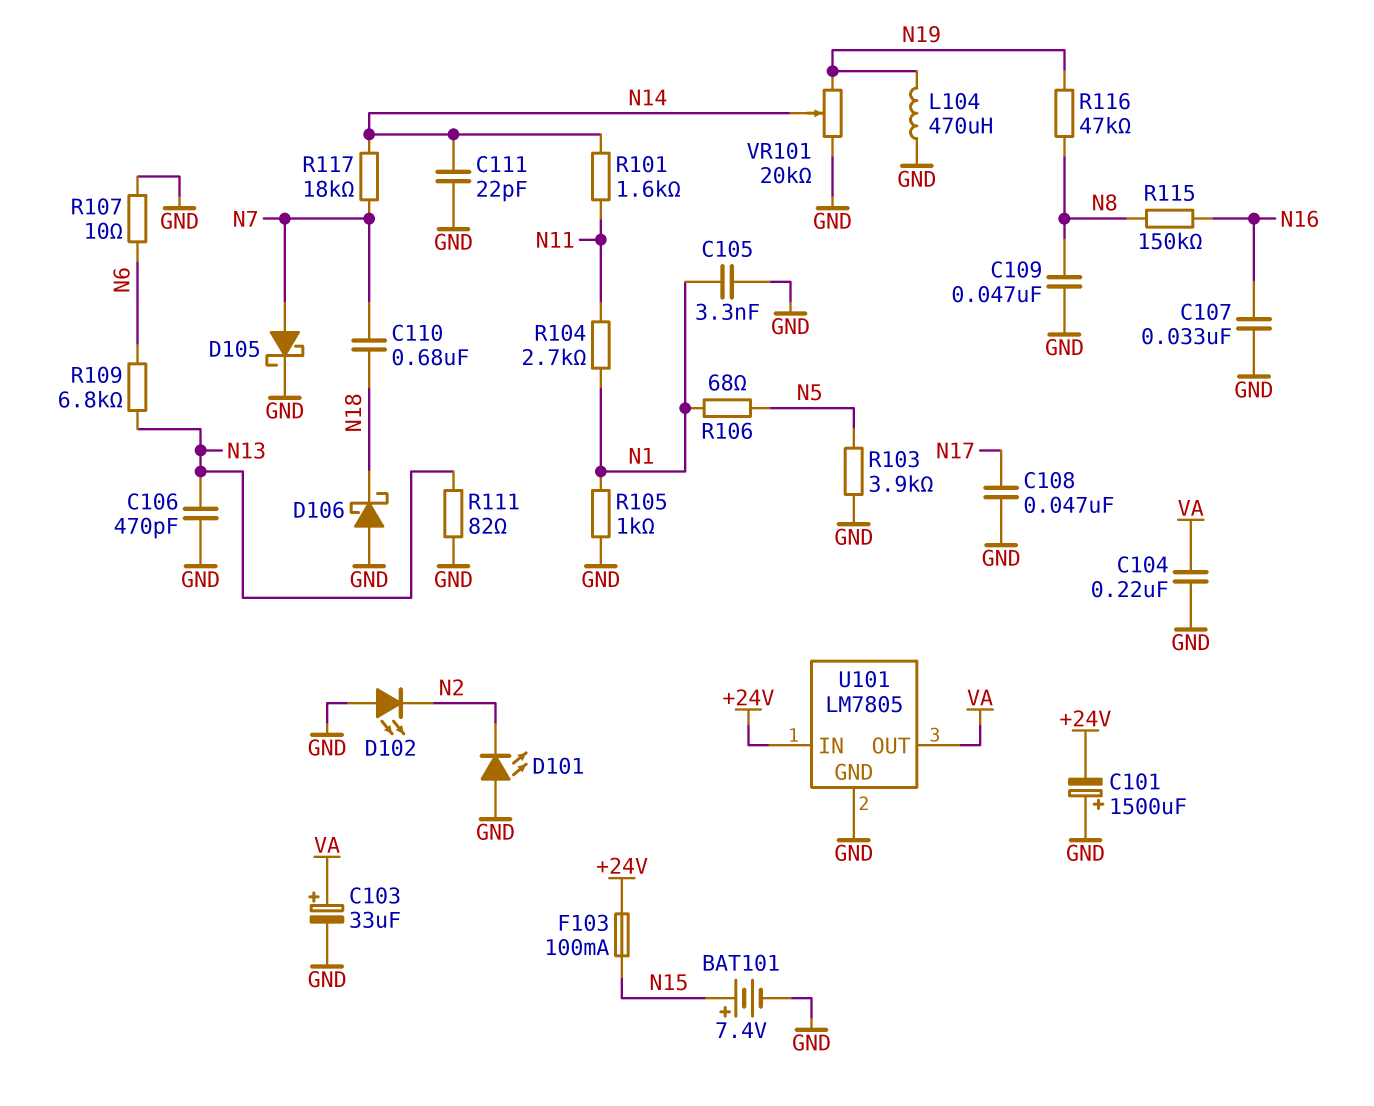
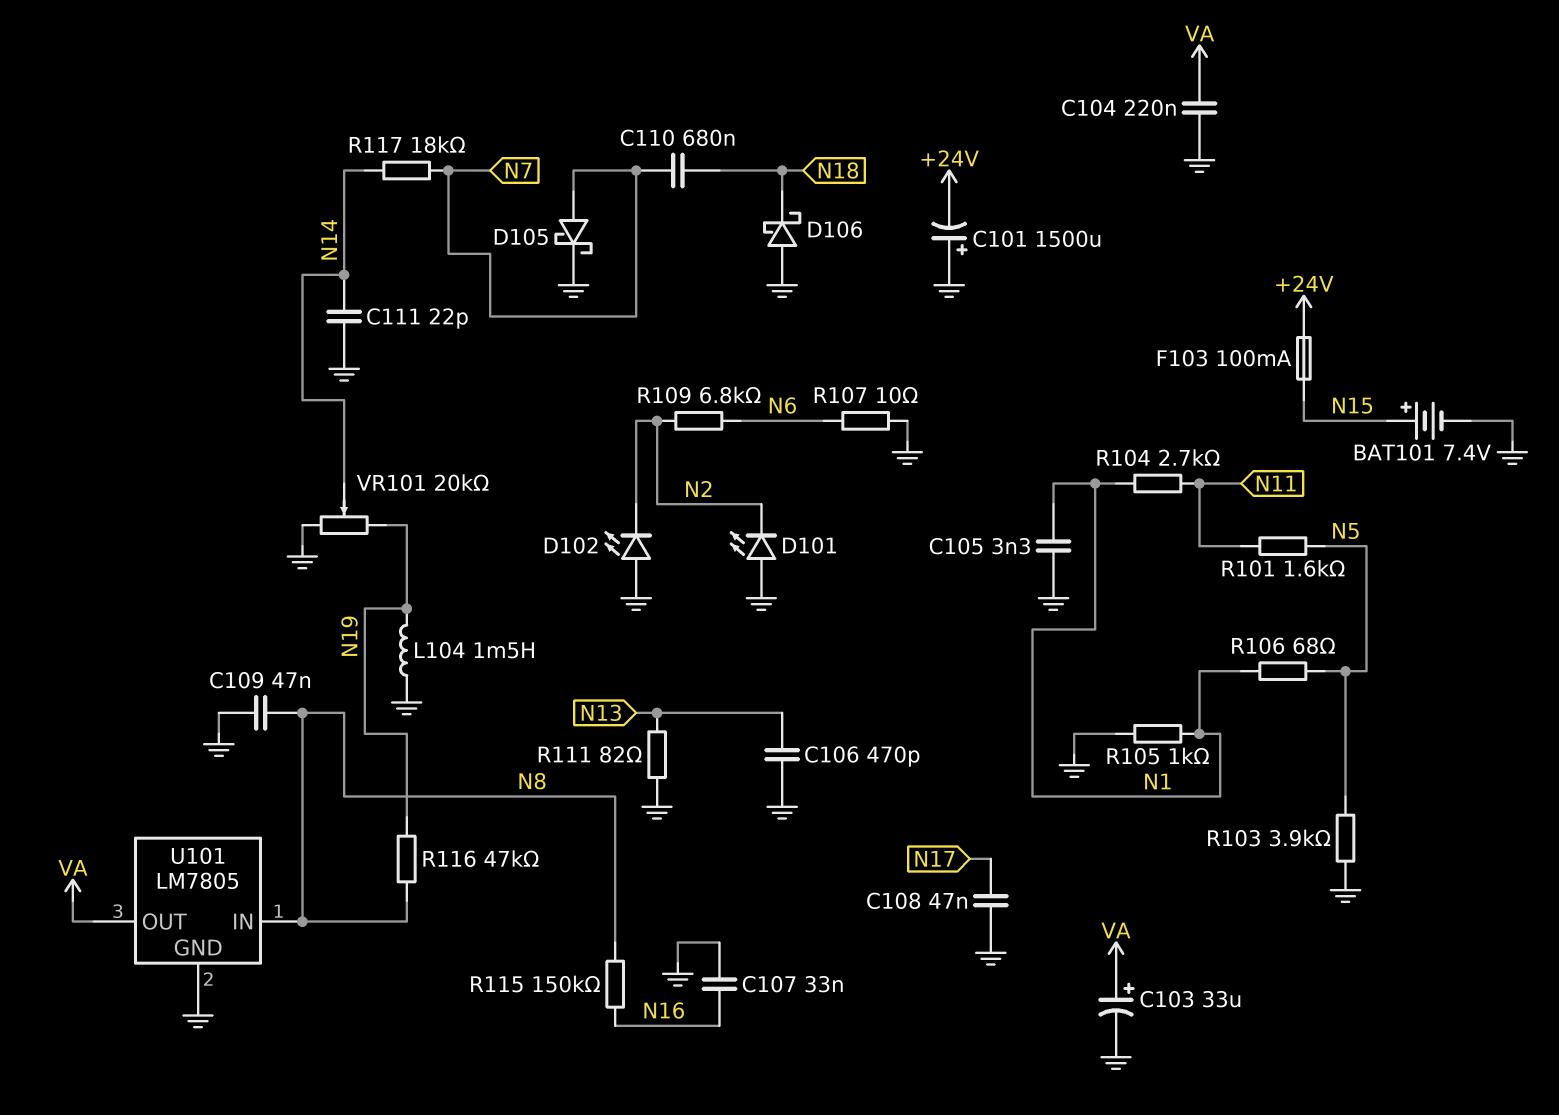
L104: 470uH (GND, N19) -> 1.5mH (GND, N19)
R101: 1.6k (N11, N14) -> 1.6k (N5, N11)
R109: 6.8k (N6, N13) -> 6.8k (N2, N6)
U101 pin IN: +24V -> N8

